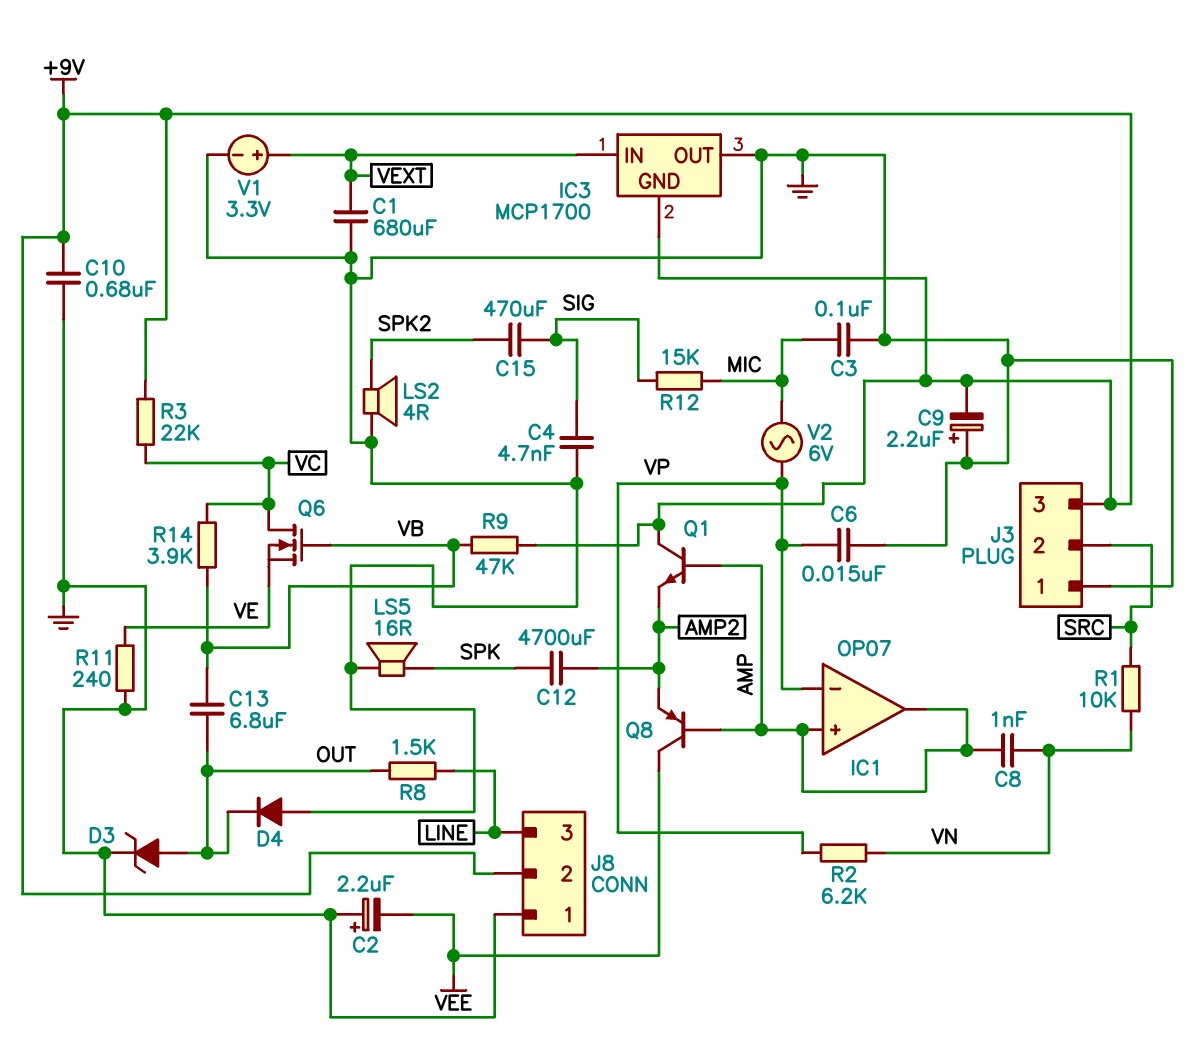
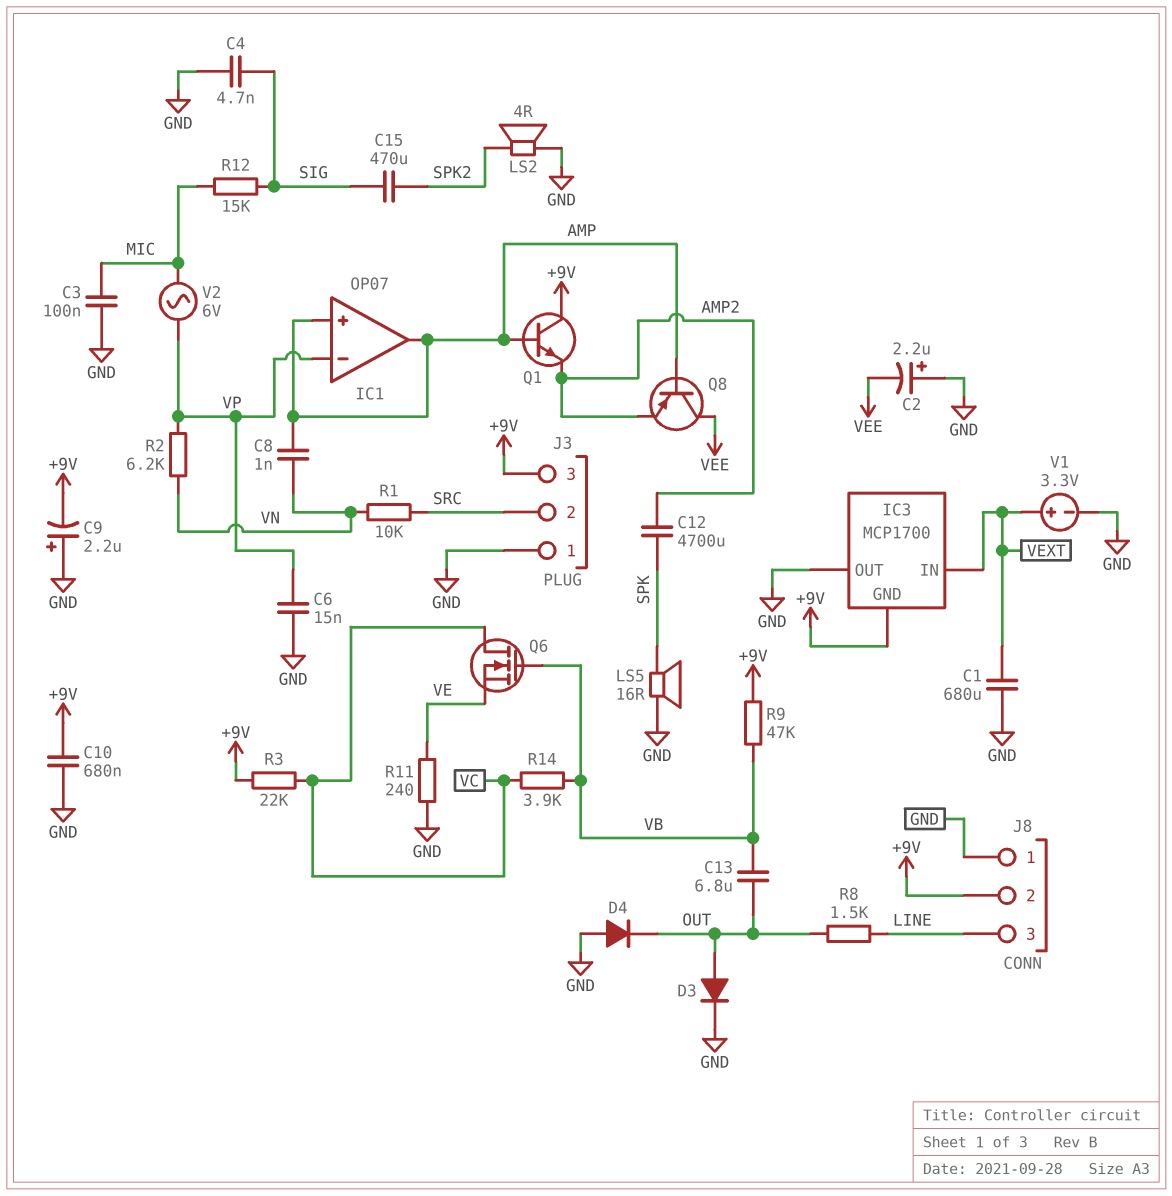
D3: zener (A OUT, K GND) -> diode (A OUT, K GND)

